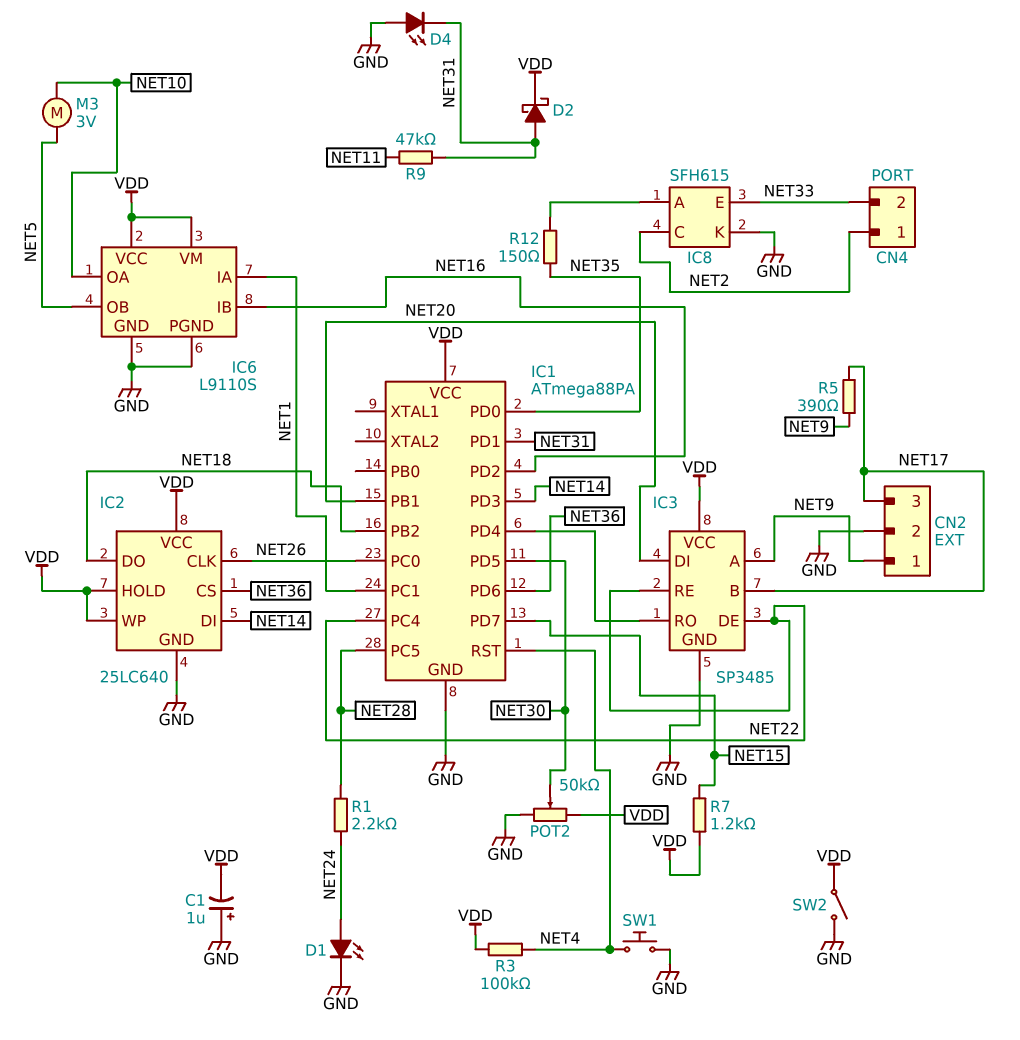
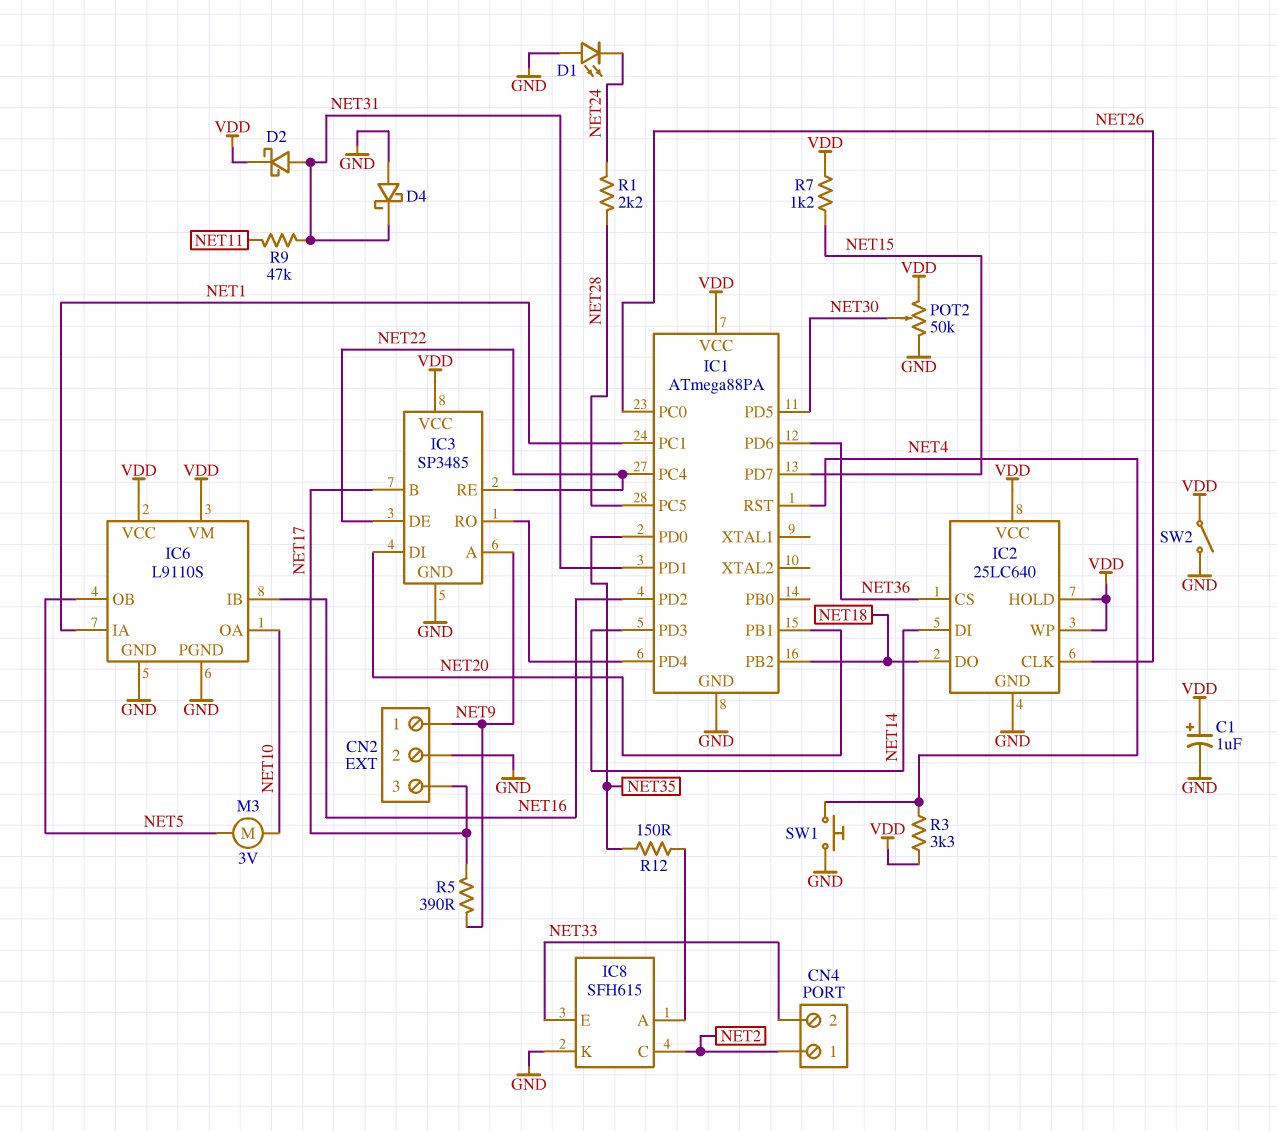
C1: 1uF (plus GND, minus VDD) -> 1uF (plus VDD, minus GND)
D1: LED (A NET24, K GND) -> LED (A GND, K NET24)
D4: LED (A GND, K NET31) -> schottky (A GND, K NET31)
R3: 100k (NET4, VDD) -> 3.3k (NET4, VDD)

